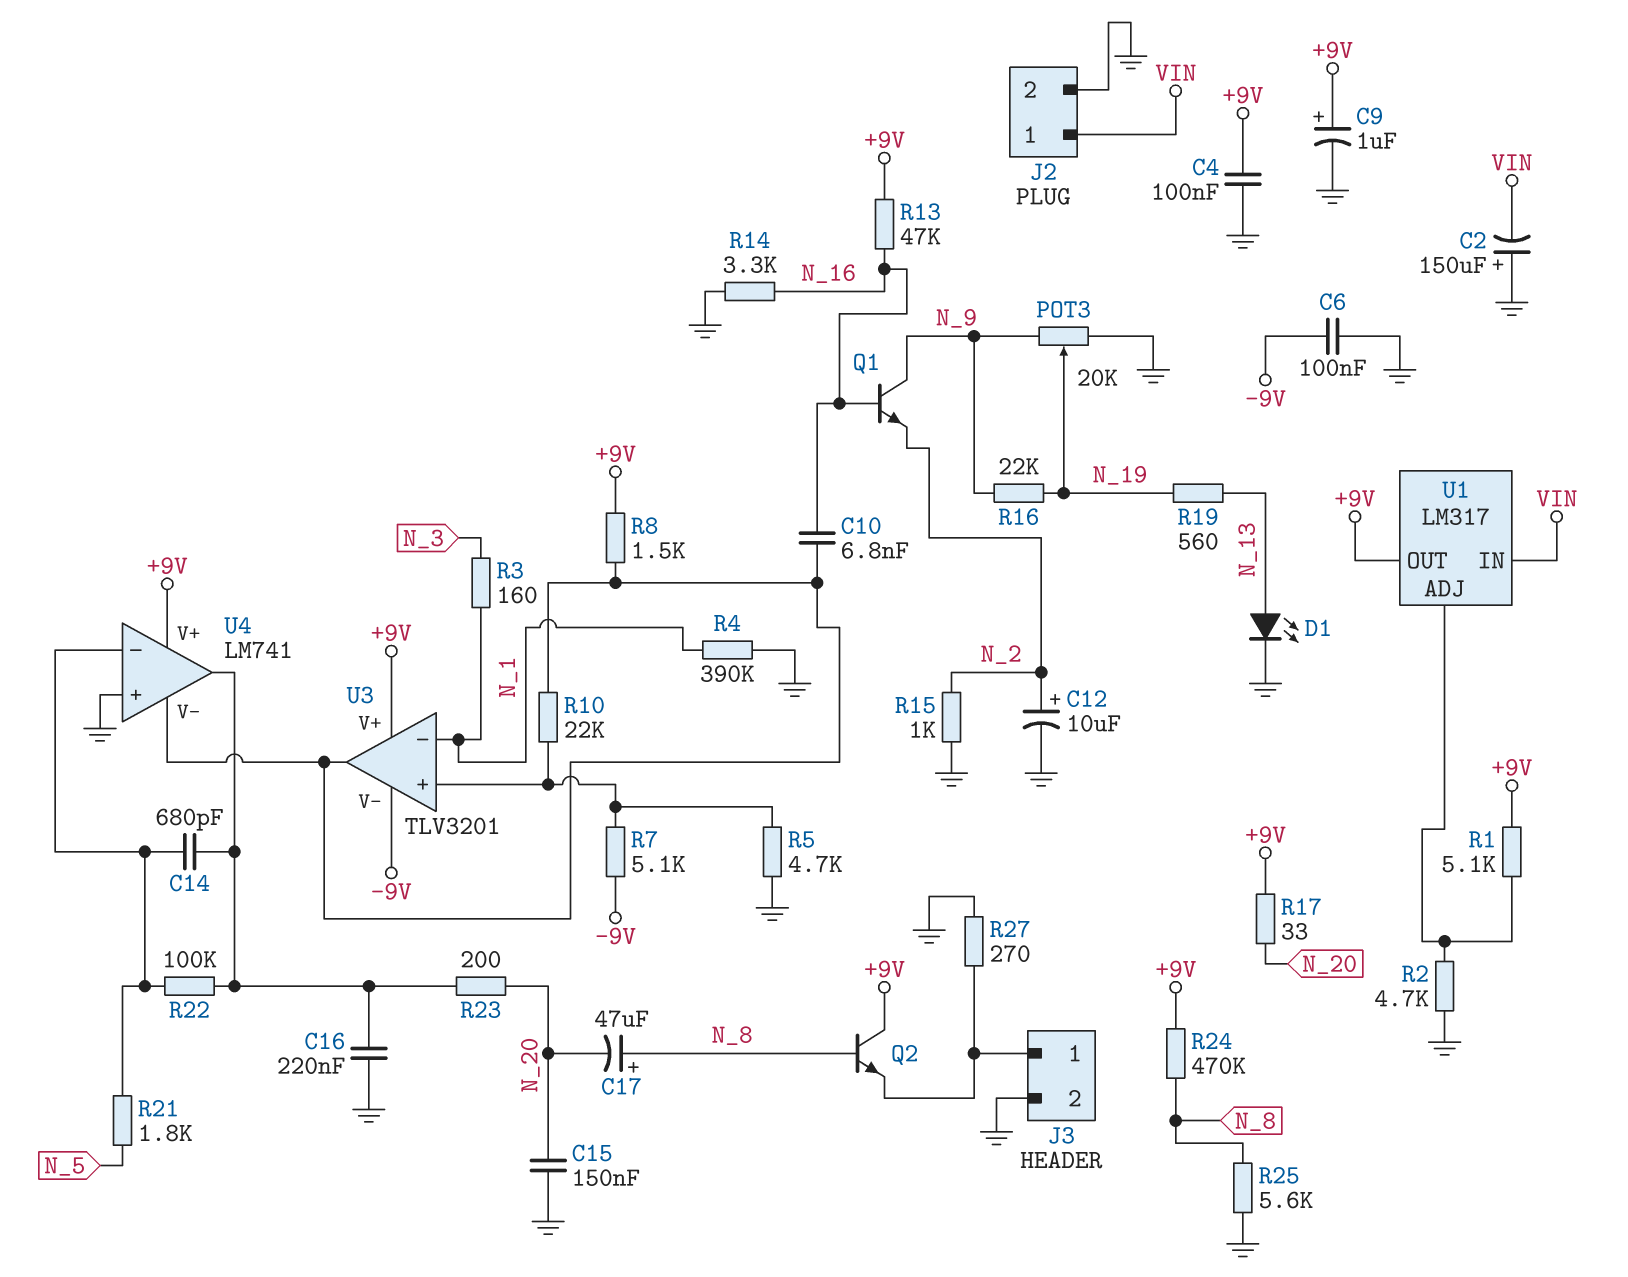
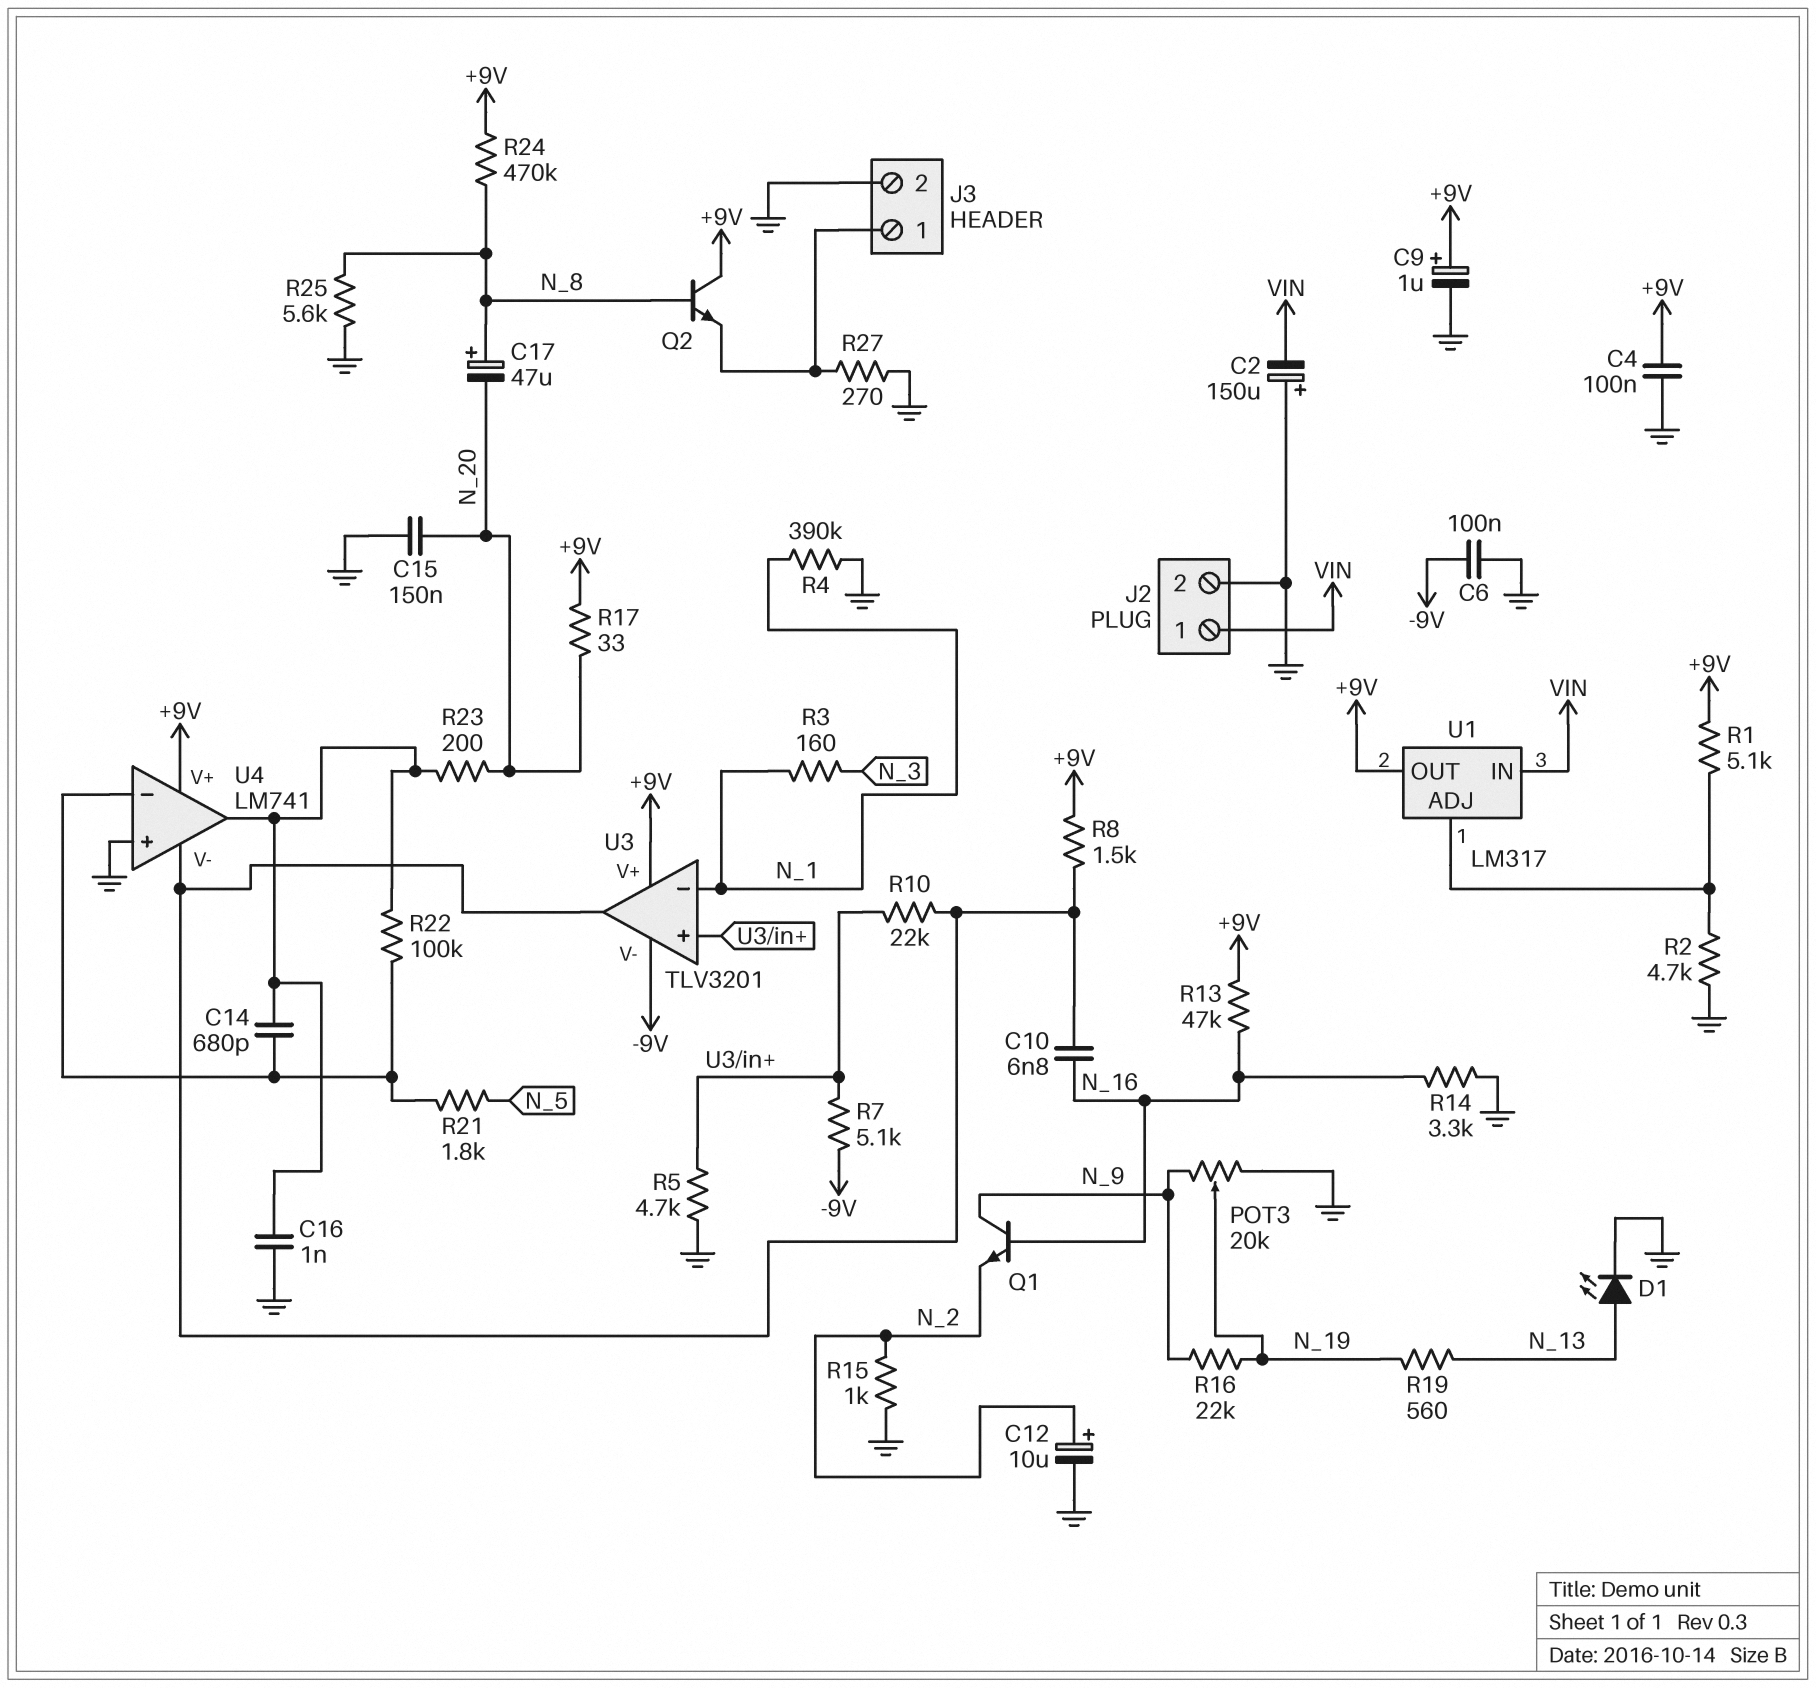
C16: 220nF (GND, U4/out) -> 1nF (GND, U4/out)

